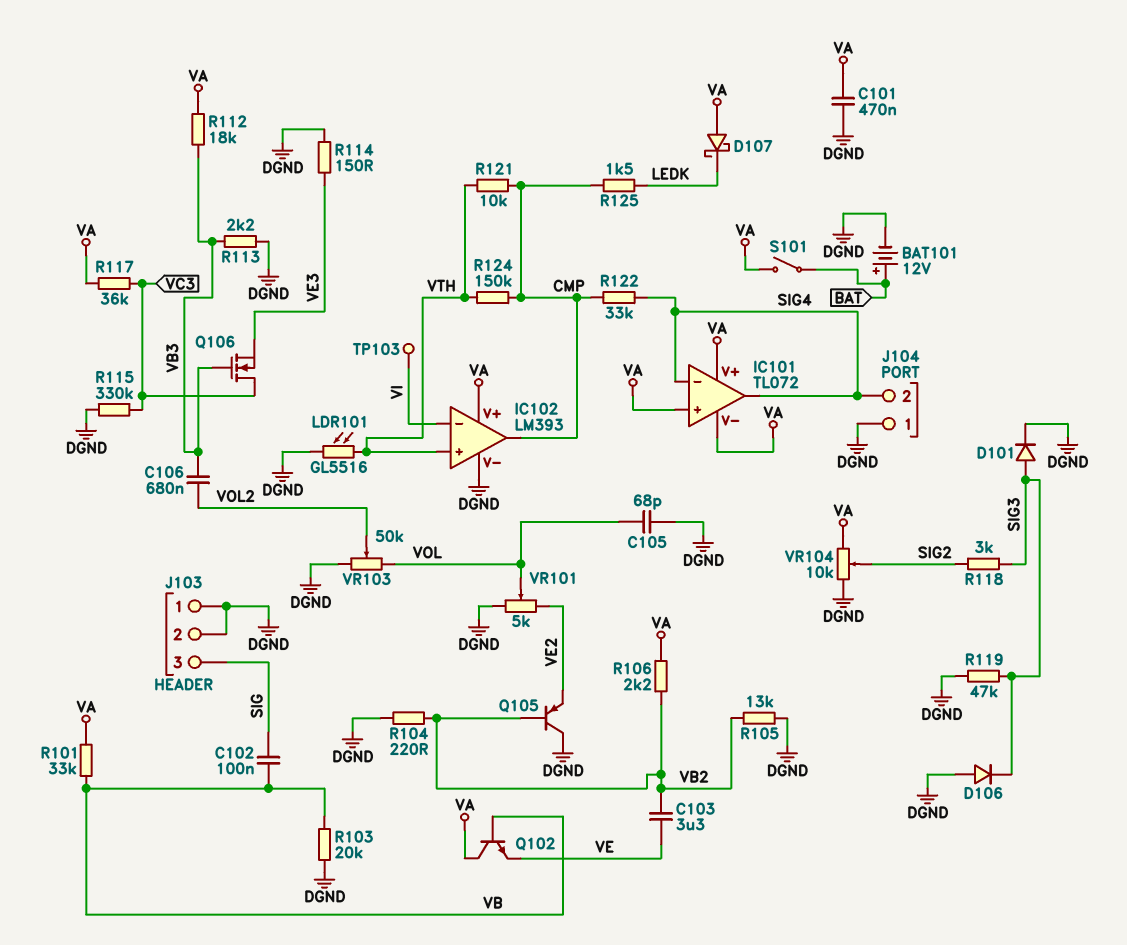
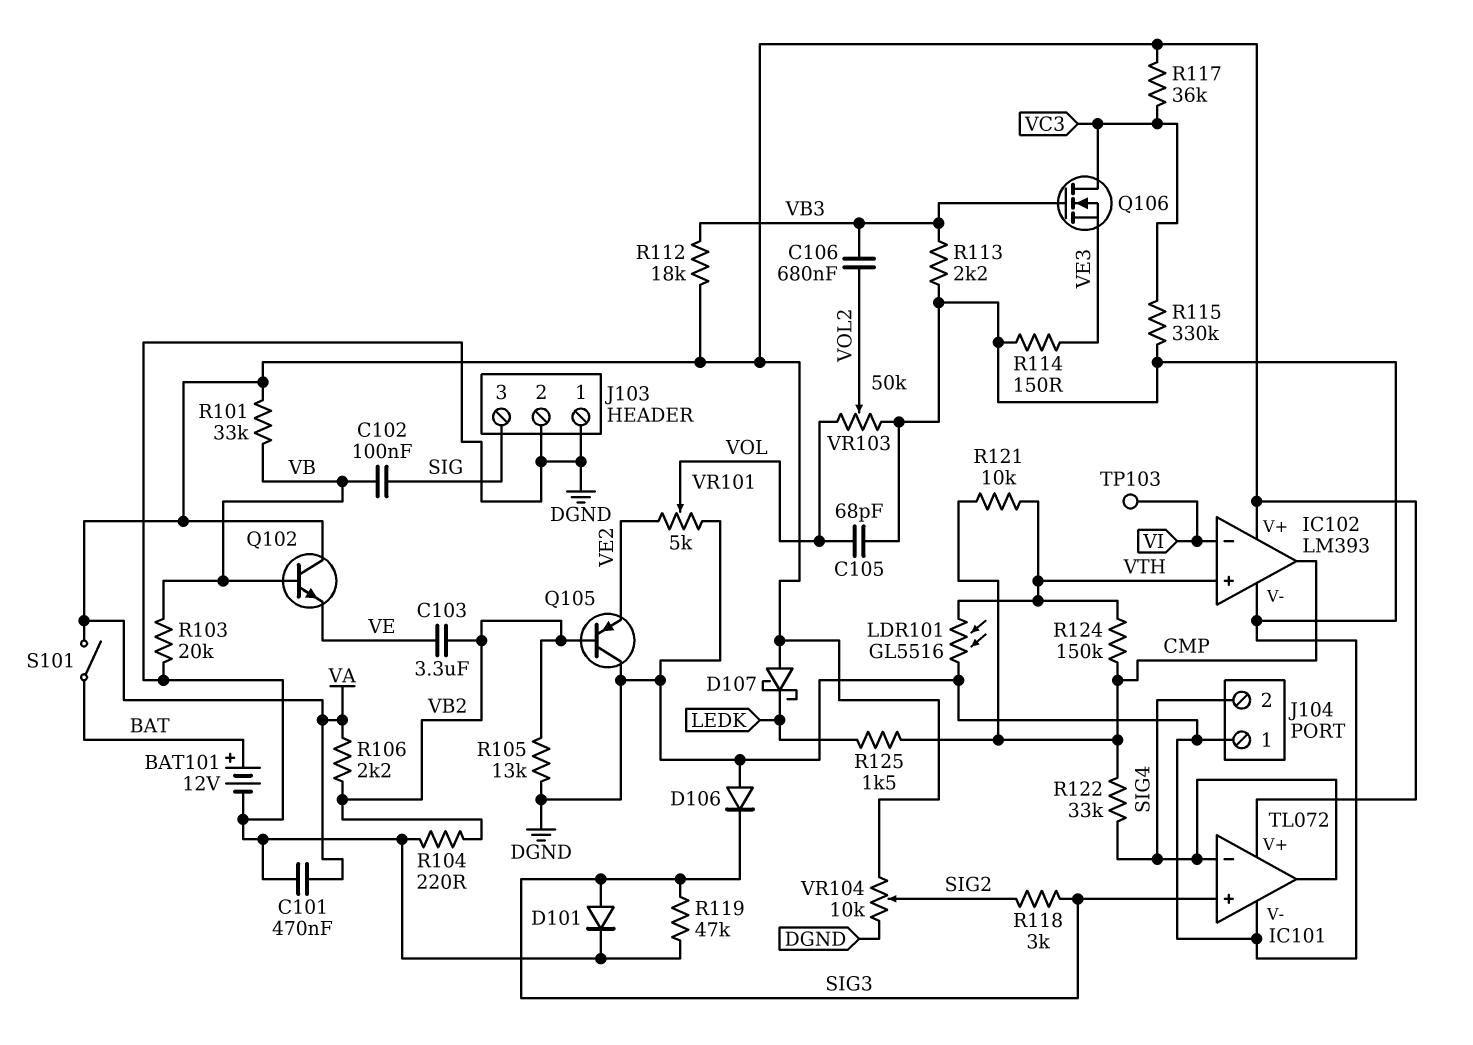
IC101 pin V-: VA -> DGND
IC101 pin in+: VA -> SIG3

